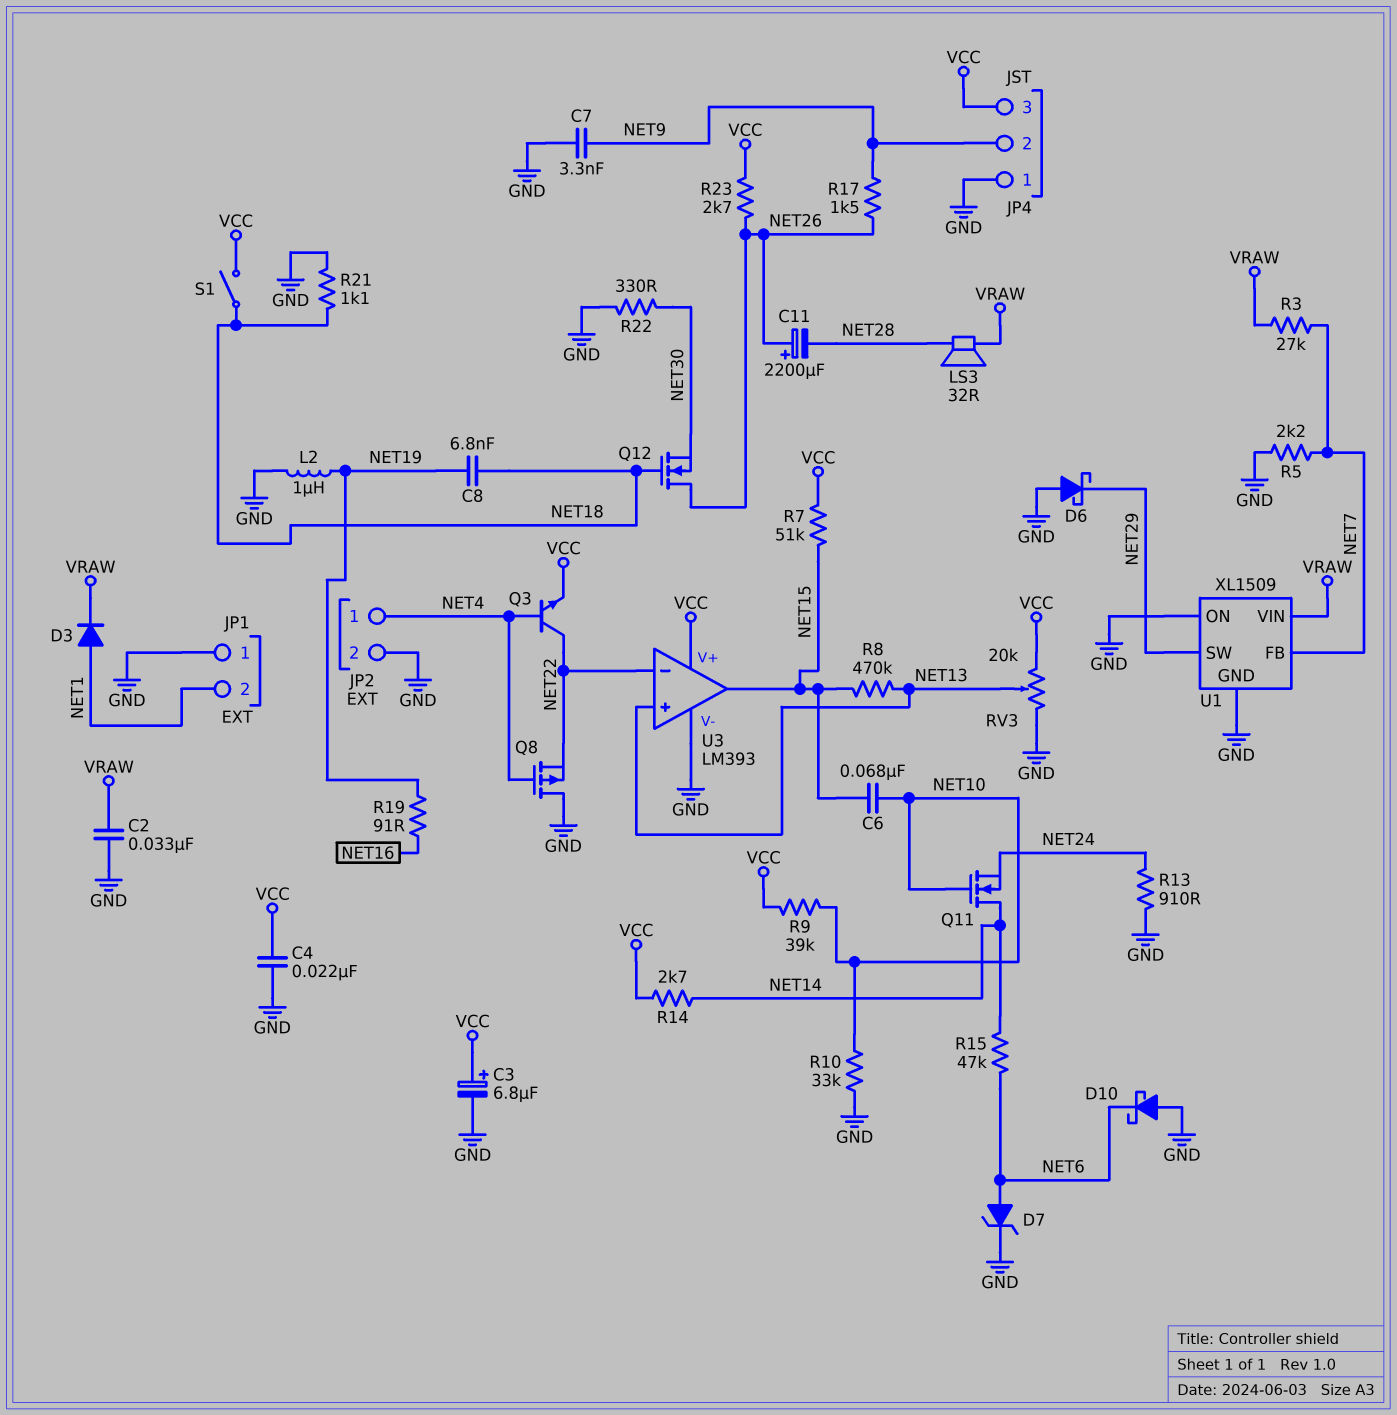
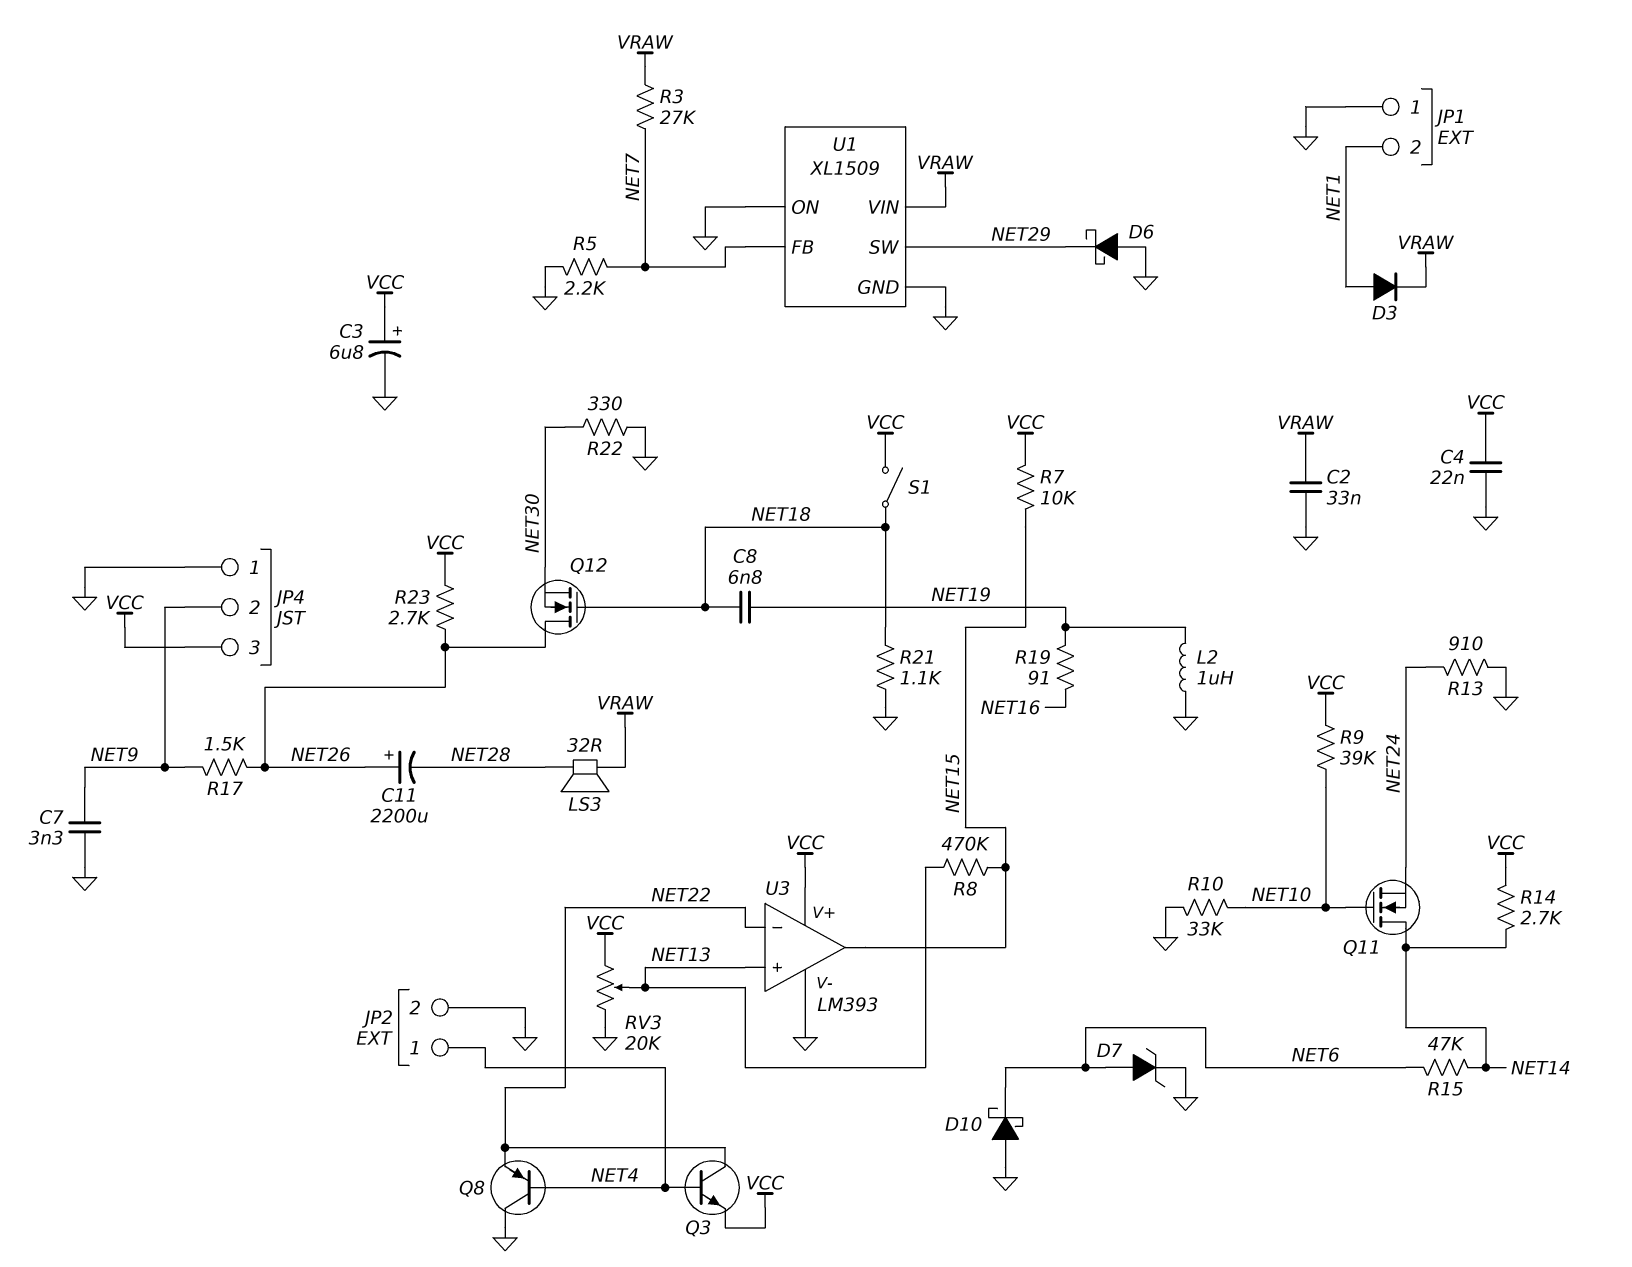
C6: 68nF (NET10, NET15) -> none
Q8: PMOS (G NET4, D GND, S NET22) -> PNP (B NET4, C GND, E NET22)
R7: 51k (NET15, VCC) -> 10k (NET15, VCC)

